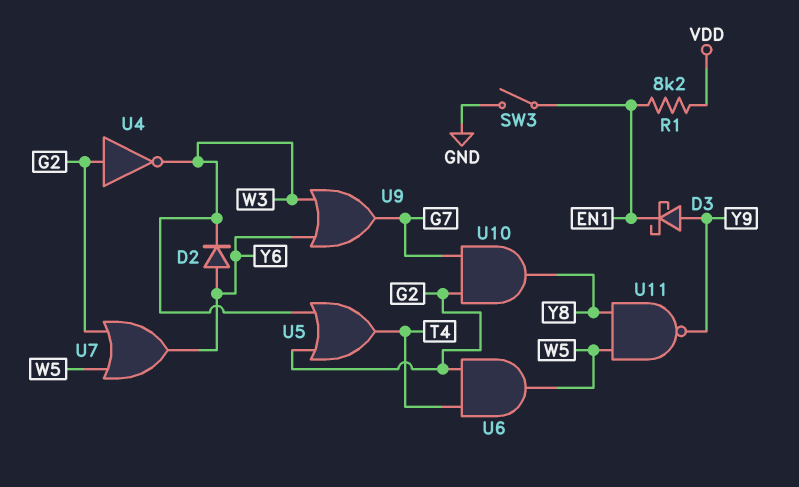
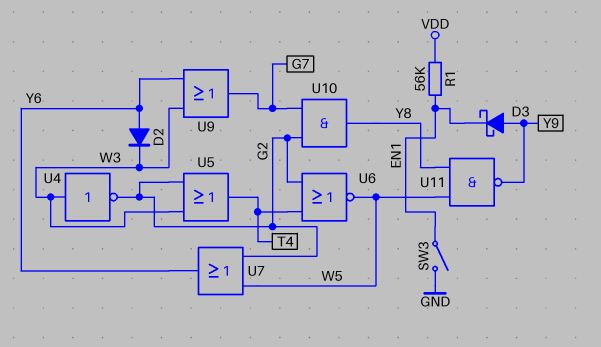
R1: 8.2k (EN1, VDD) -> 56k (EN1, VDD)
U4: NOT (in G2, out W3) -> NOT (in W3, out G2)
U6: AND (in G2, in T4, out W5) -> NOR (in G2, in T4, out W5)

